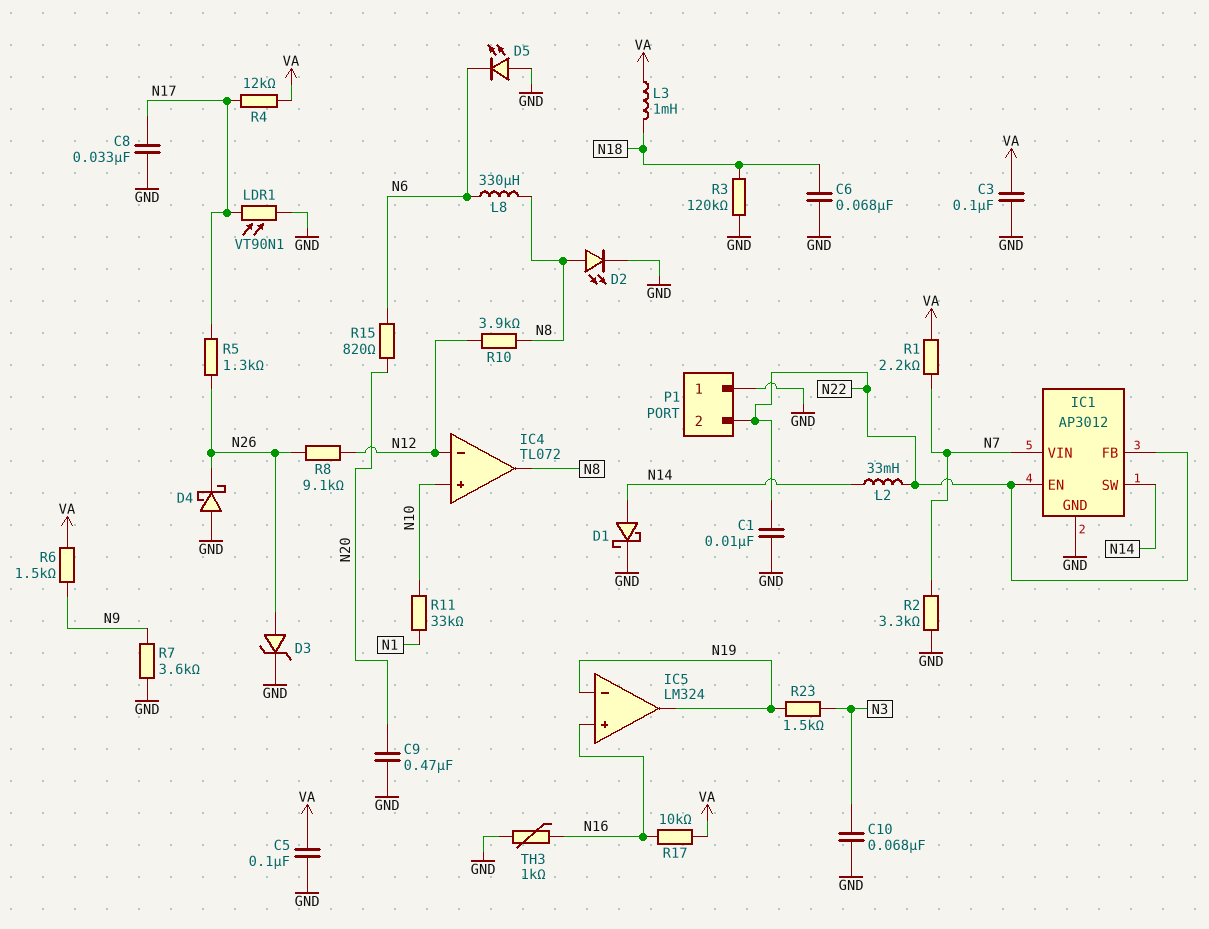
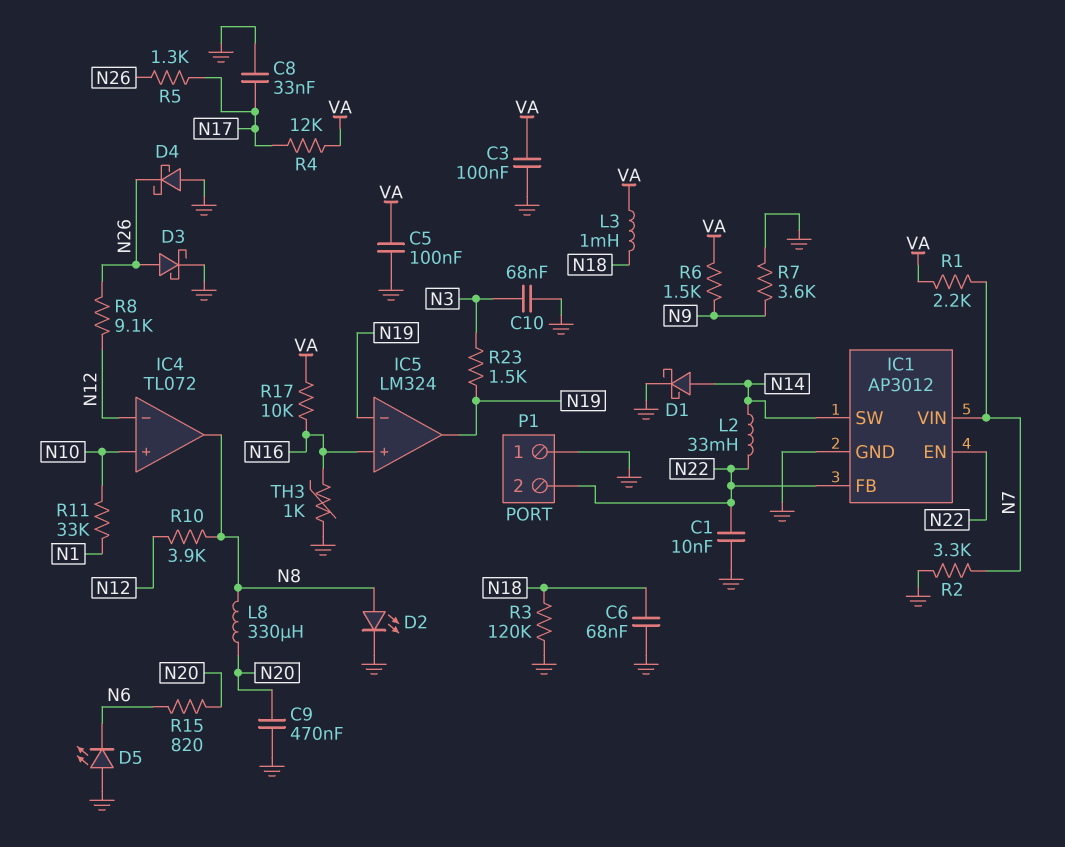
D3: zener (A N26, K GND) -> schottky (A N26, K GND)
L8: 330uH (N6, N8) -> 330uH (N8, N20)
LDR1: VT90N1 (GND, N17) -> none

